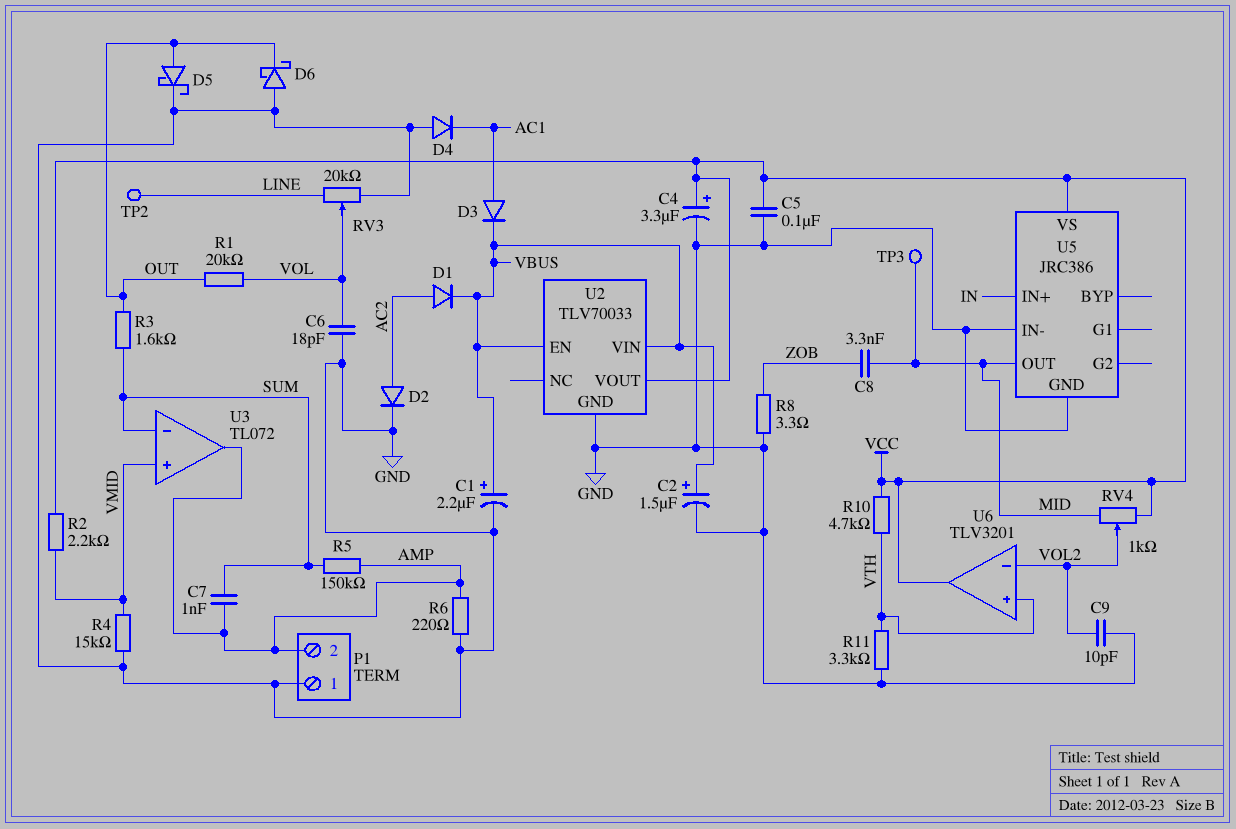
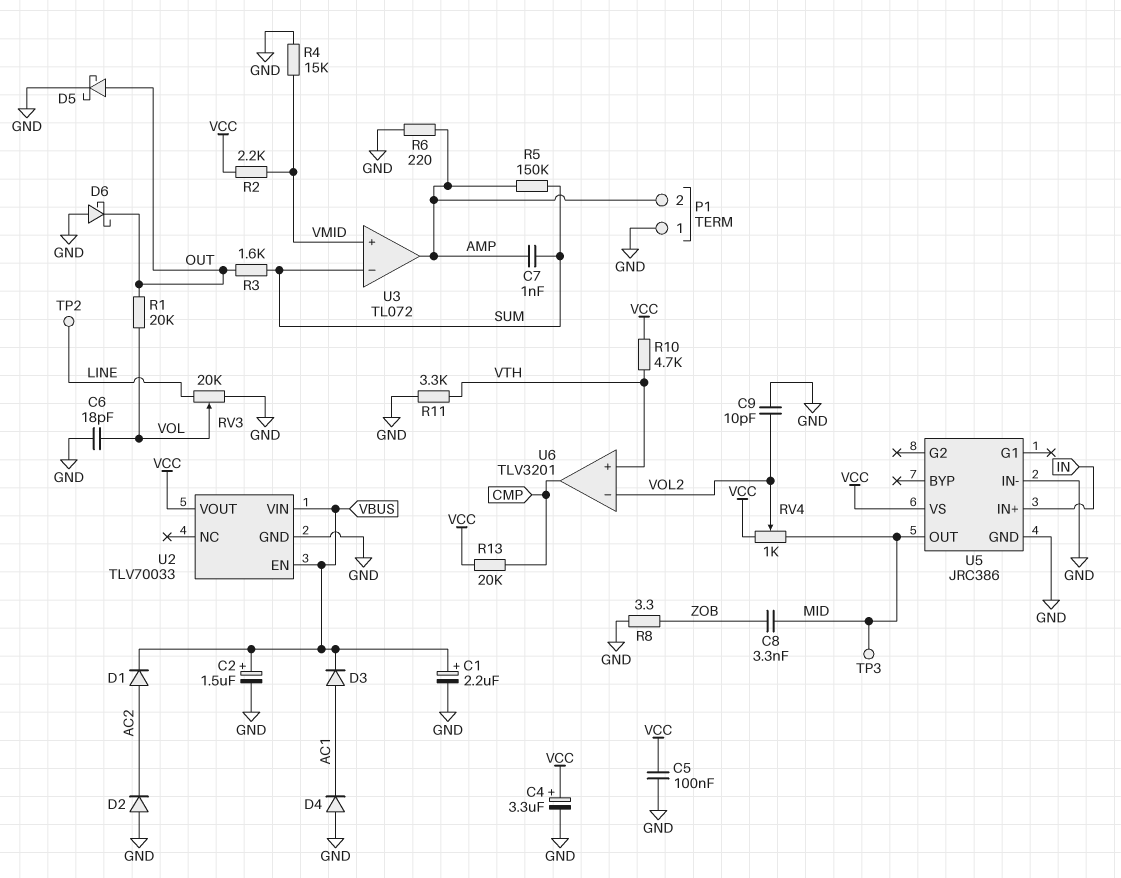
D2: diode (A AC2, K GND) -> diode (A GND, K AC2)
R13: none -> 20k (CMP, VCC)
U6 pin out: VCC -> CMP

